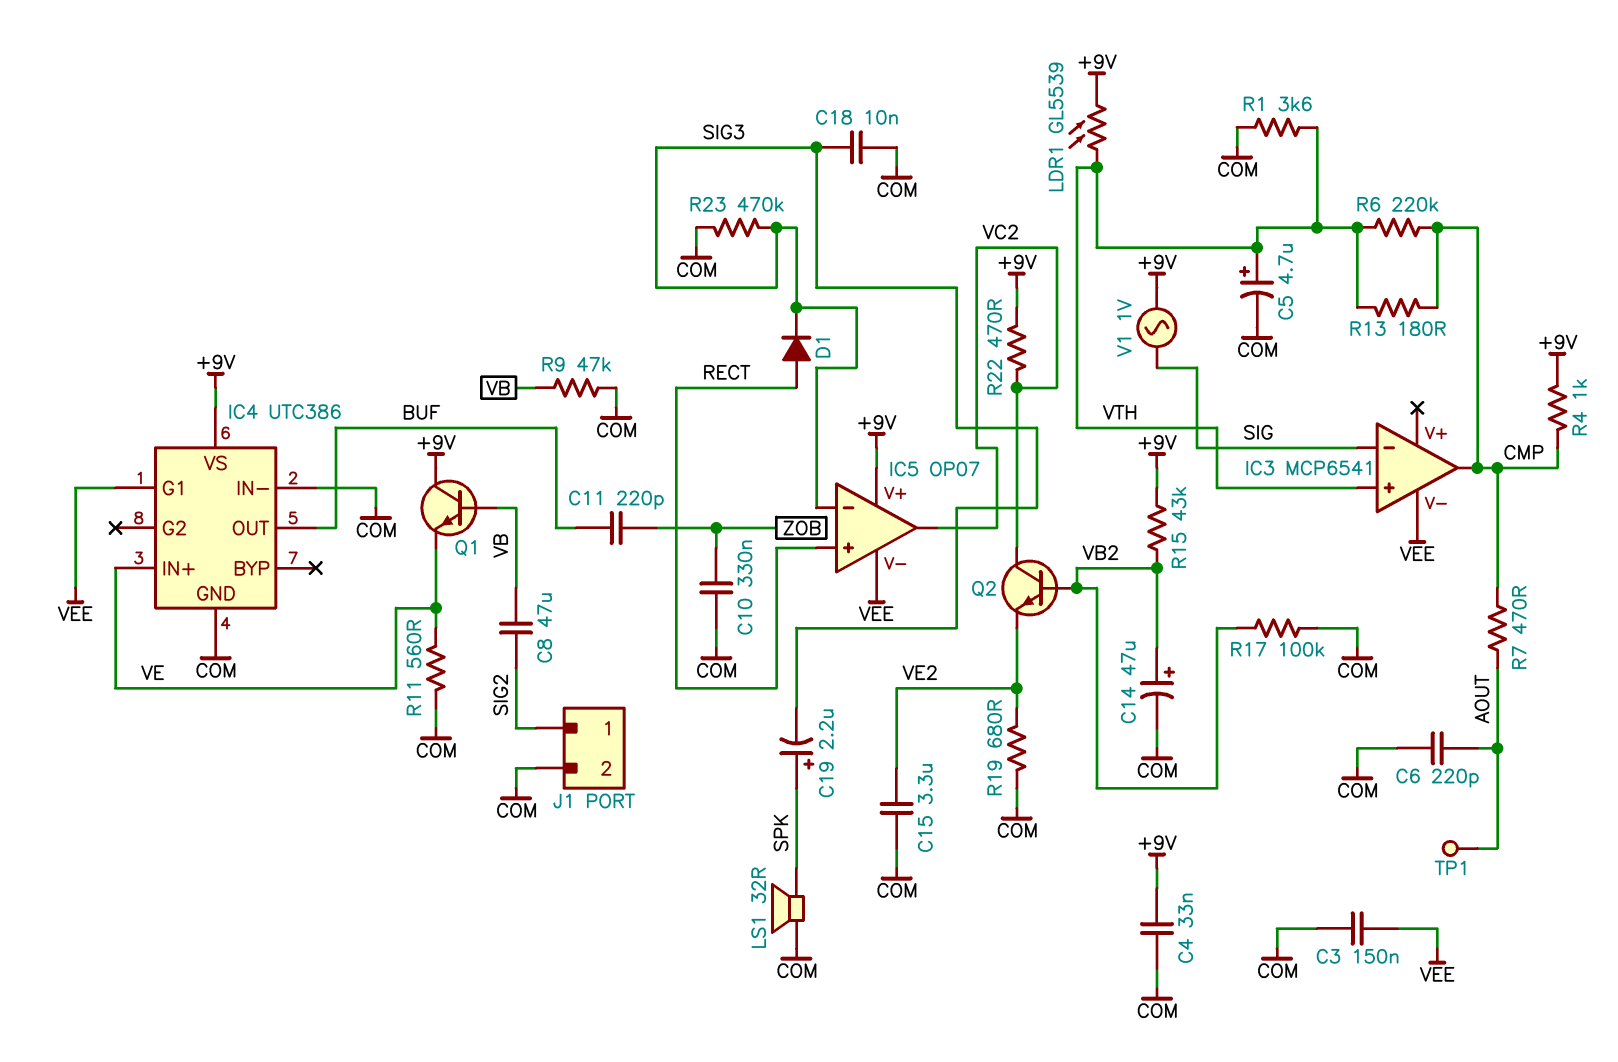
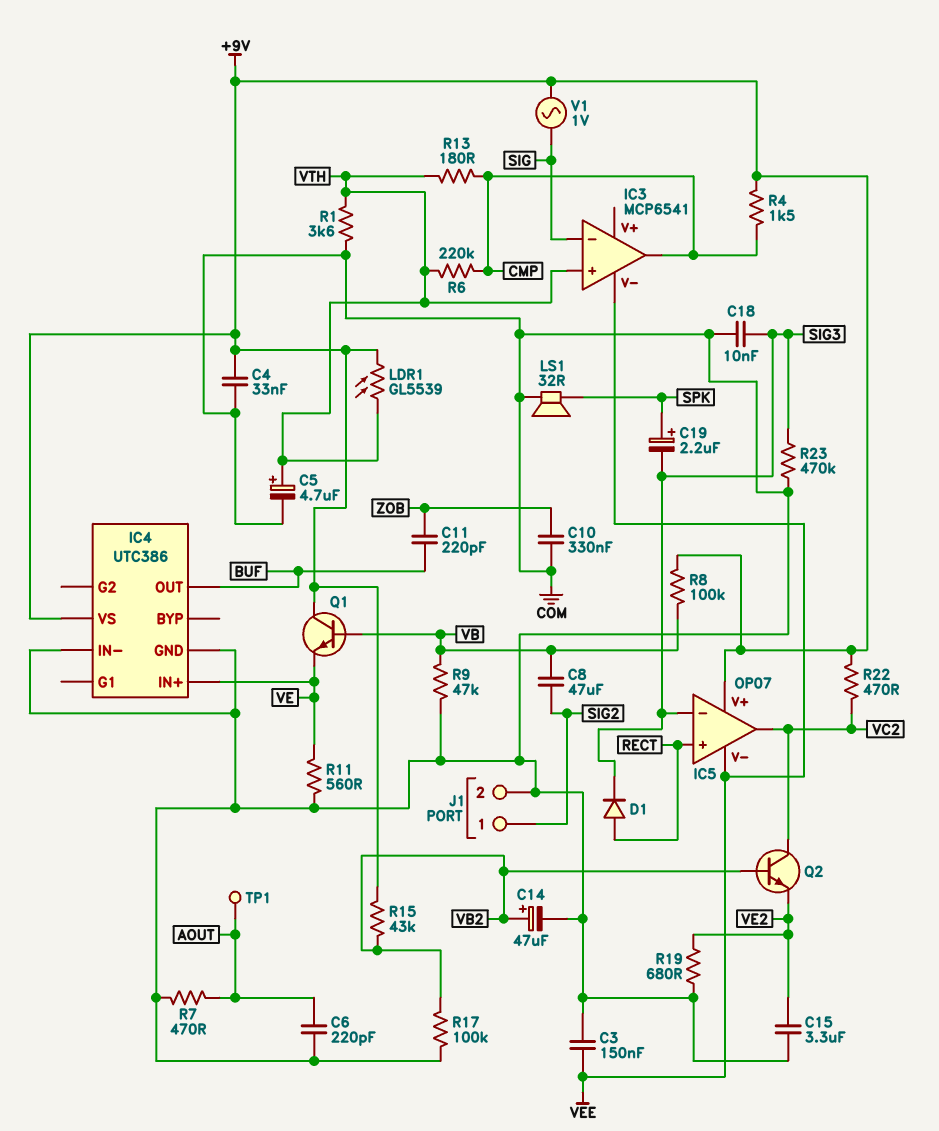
IC4 pin G1: VEE -> none
R4: 1k (+9V, CMP) -> 1.5k (+9V, CMP)
R7: 470 (AOUT, CMP) -> 470 (AOUT, COM)
R8: none -> 100k (+9V, VB)

